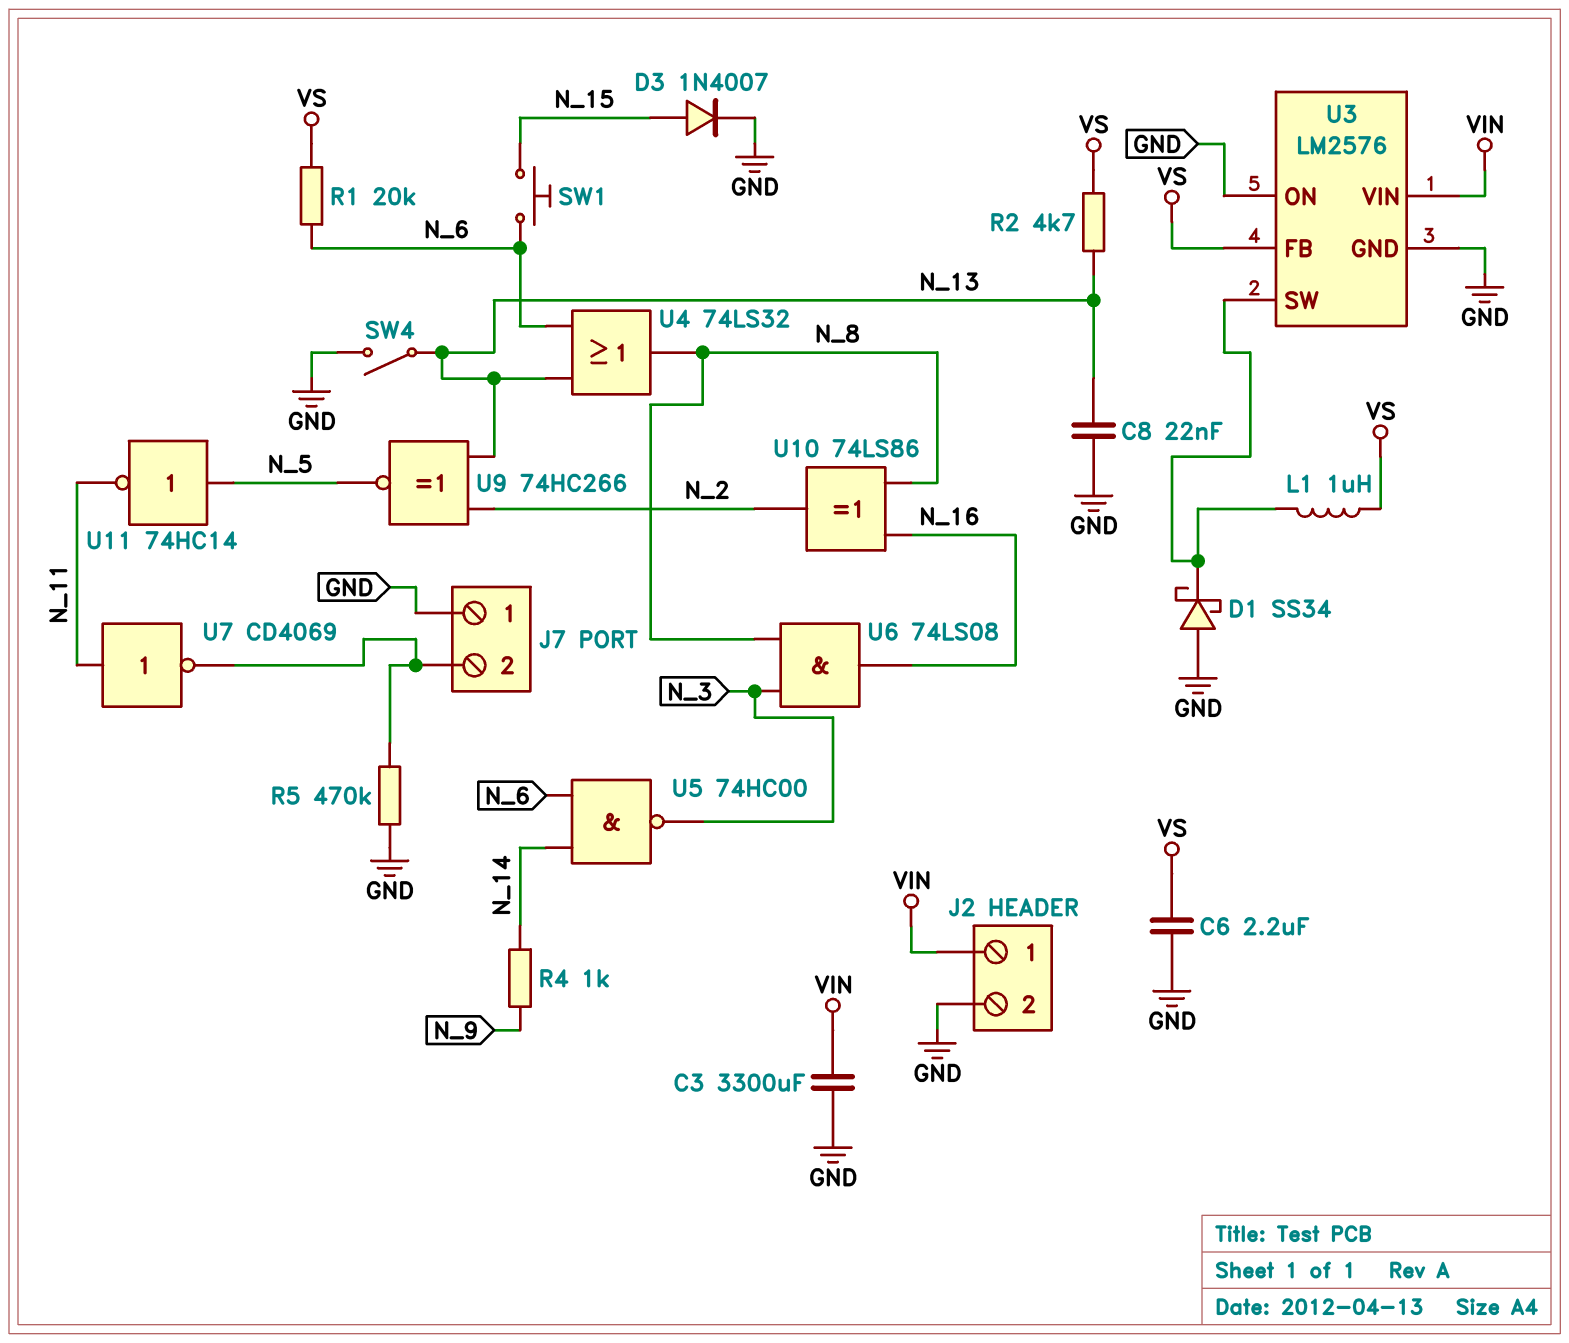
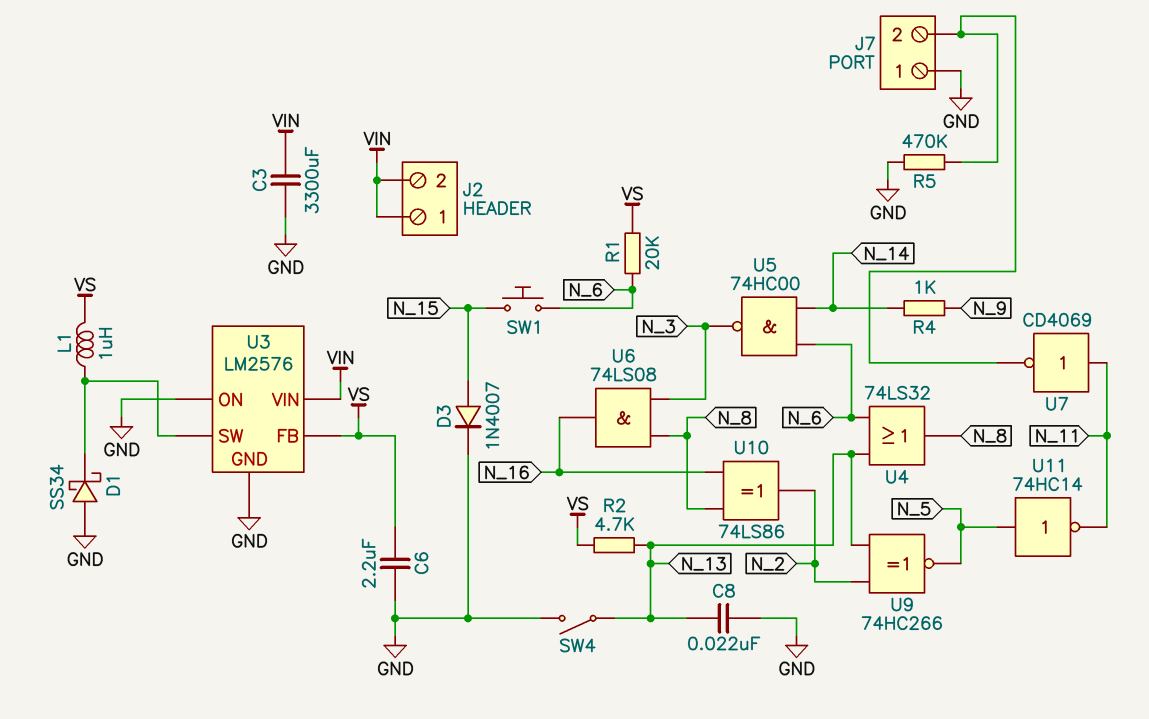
J2 pin 2: GND -> VIN

